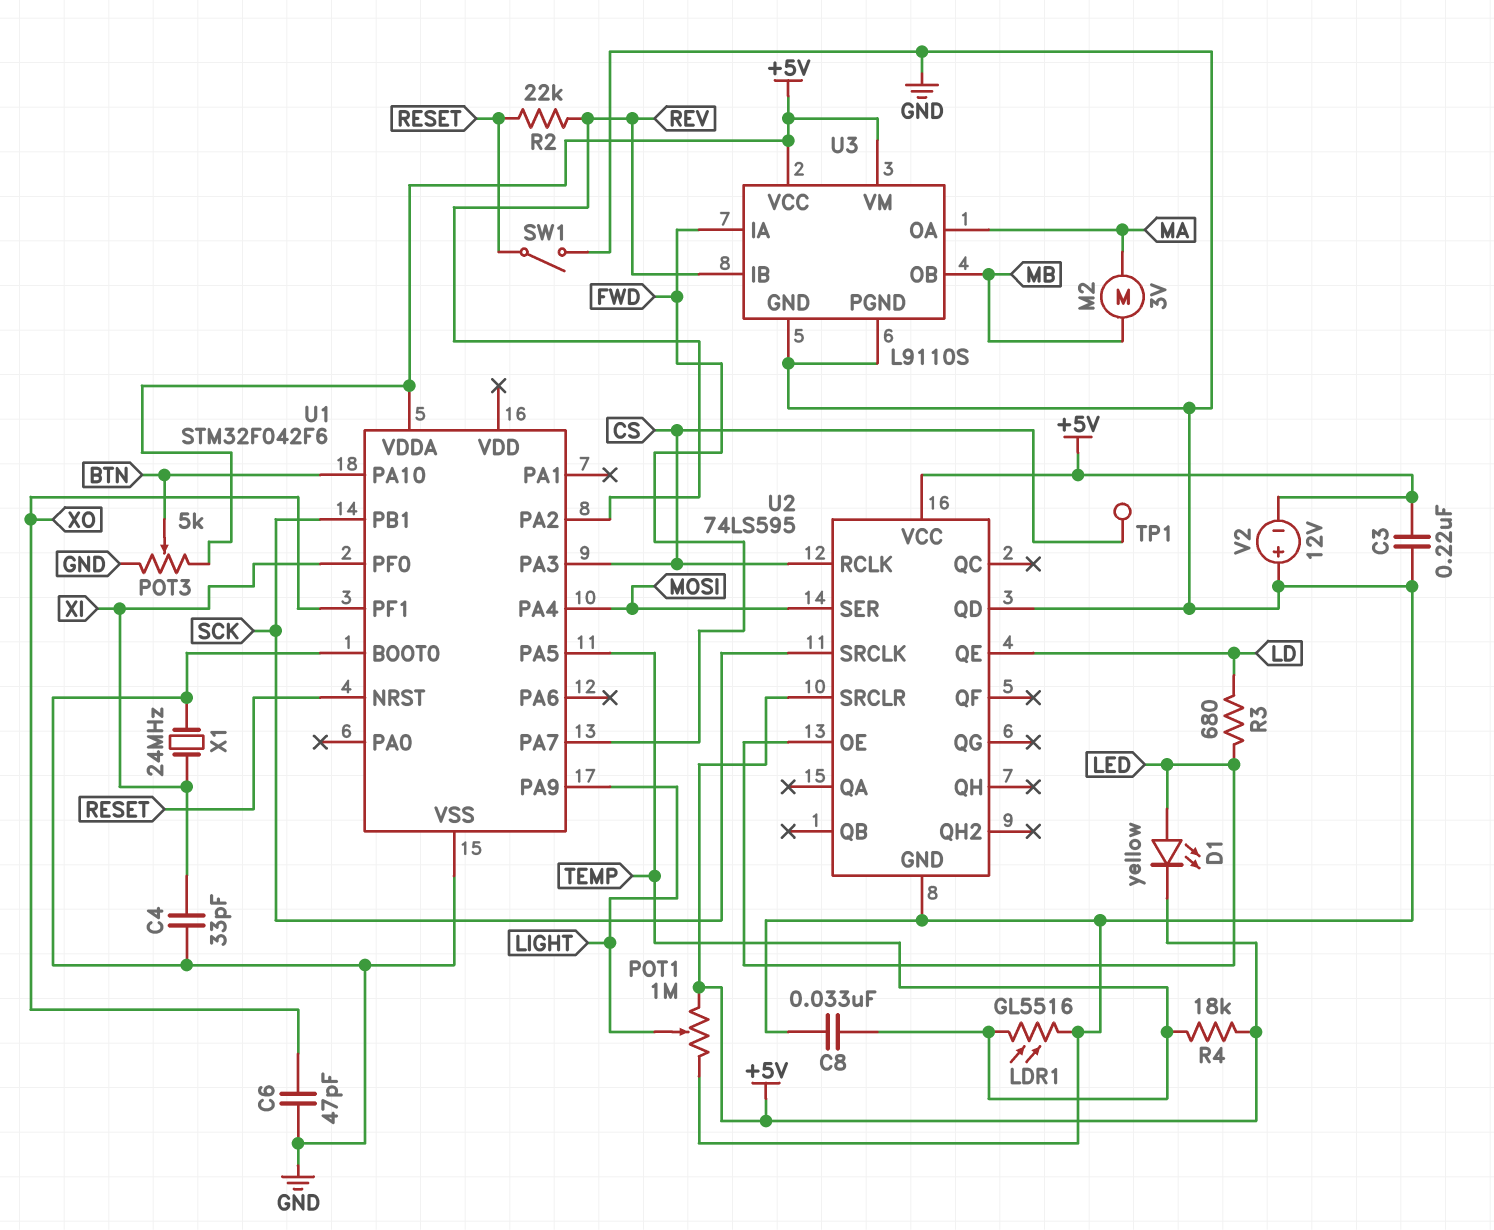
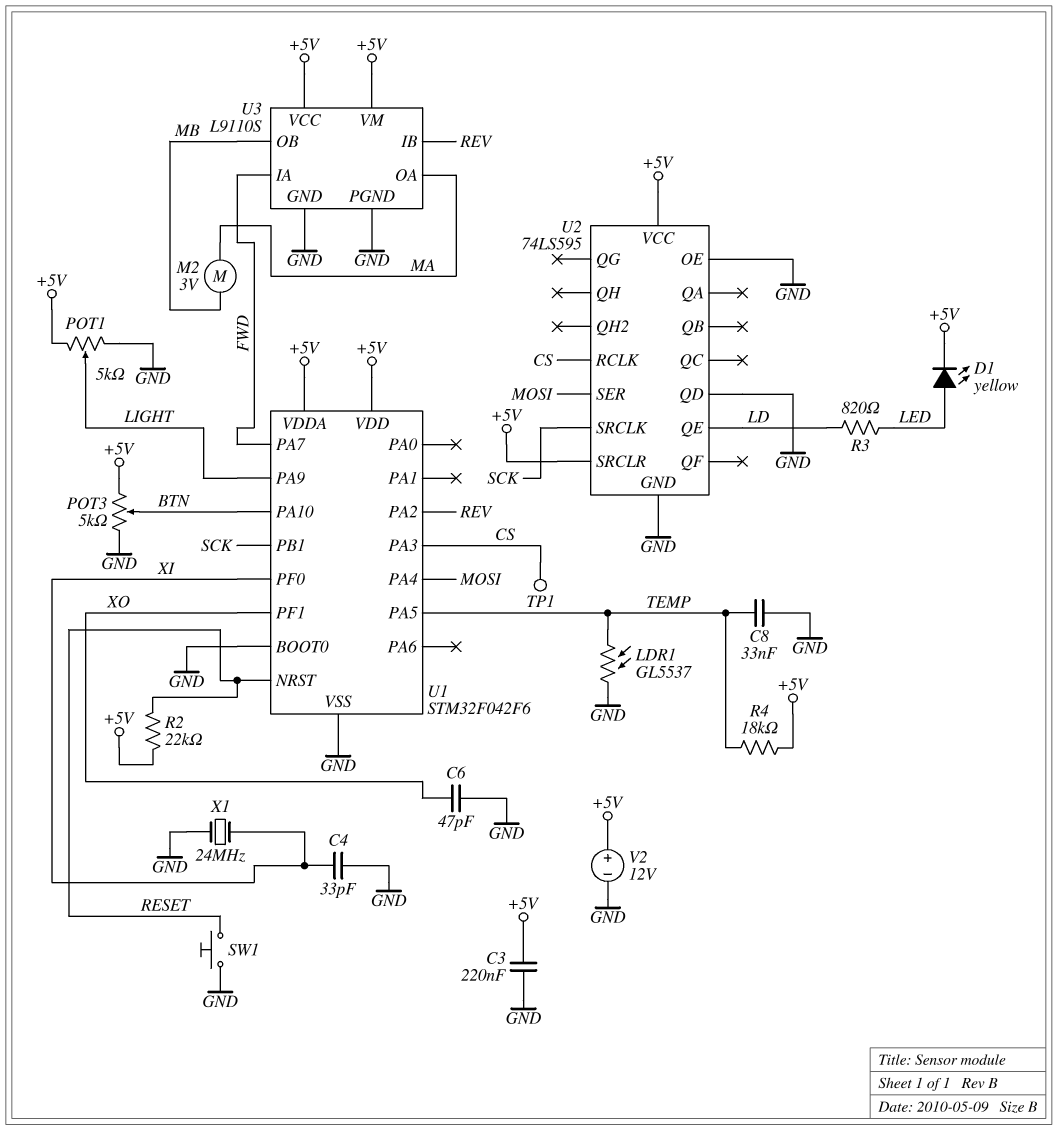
LDR1: GL5516 (GND, TEMP) -> GL5537 (GND, TEMP)
POT1: 1M (+5V, GND, wiper LIGHT) -> 5k (+5V, GND, wiper LIGHT)
R2: 22k (RESET, REV) -> 22k (+5V, RESET)
R3: 680 (LD, LED) -> 820 (LD, LED)
SW1: switch (GND, RESET) -> button (GND, RESET)
U1 pin VDD: none -> +5V
U2 pin OE: LED -> GND
V2: 12V (plus GND, minus +5V) -> 12V (plus +5V, minus GND)

